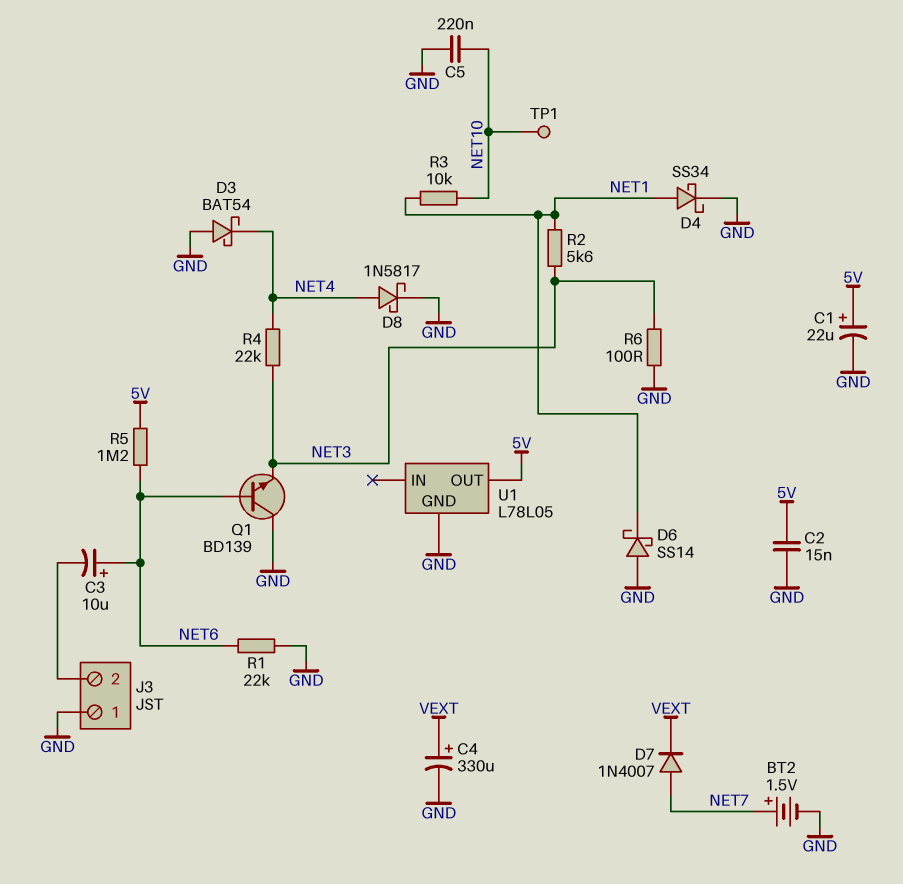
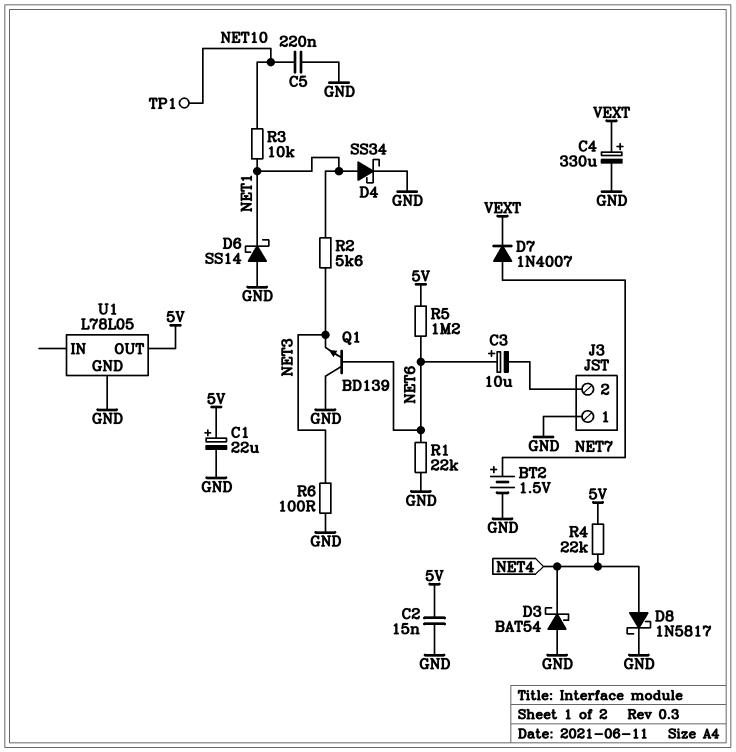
R4: 22k (NET3, NET4) -> 22k (5V, NET4)

